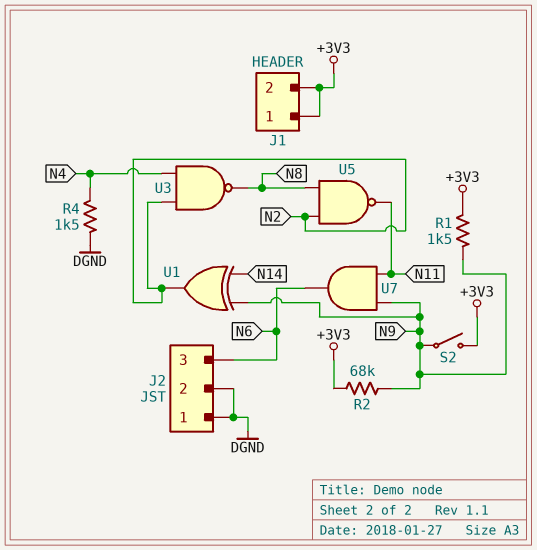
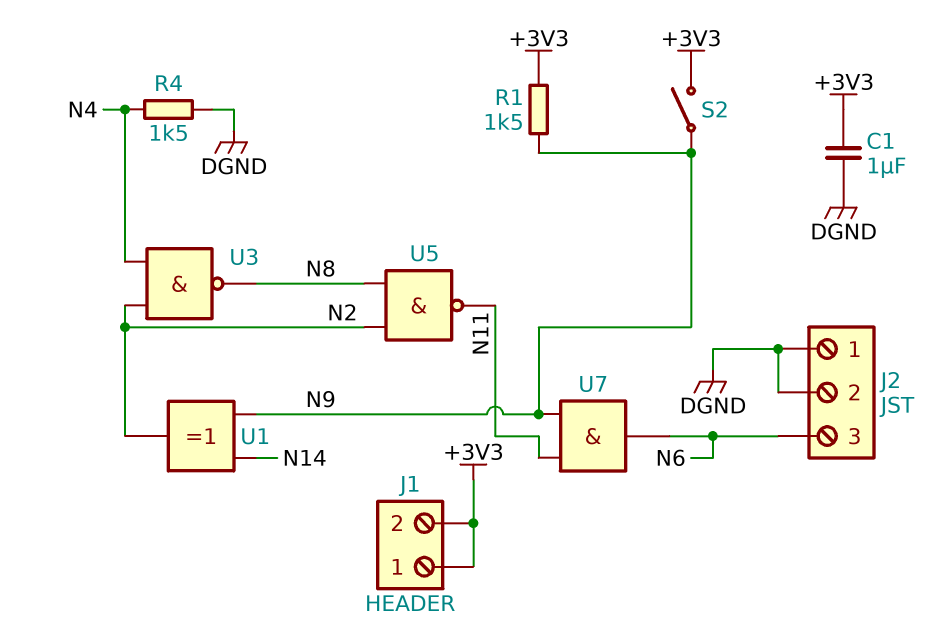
C1: none -> 1uF (+3V3, DGND)
R2: 68k (+3V3, N9) -> none

